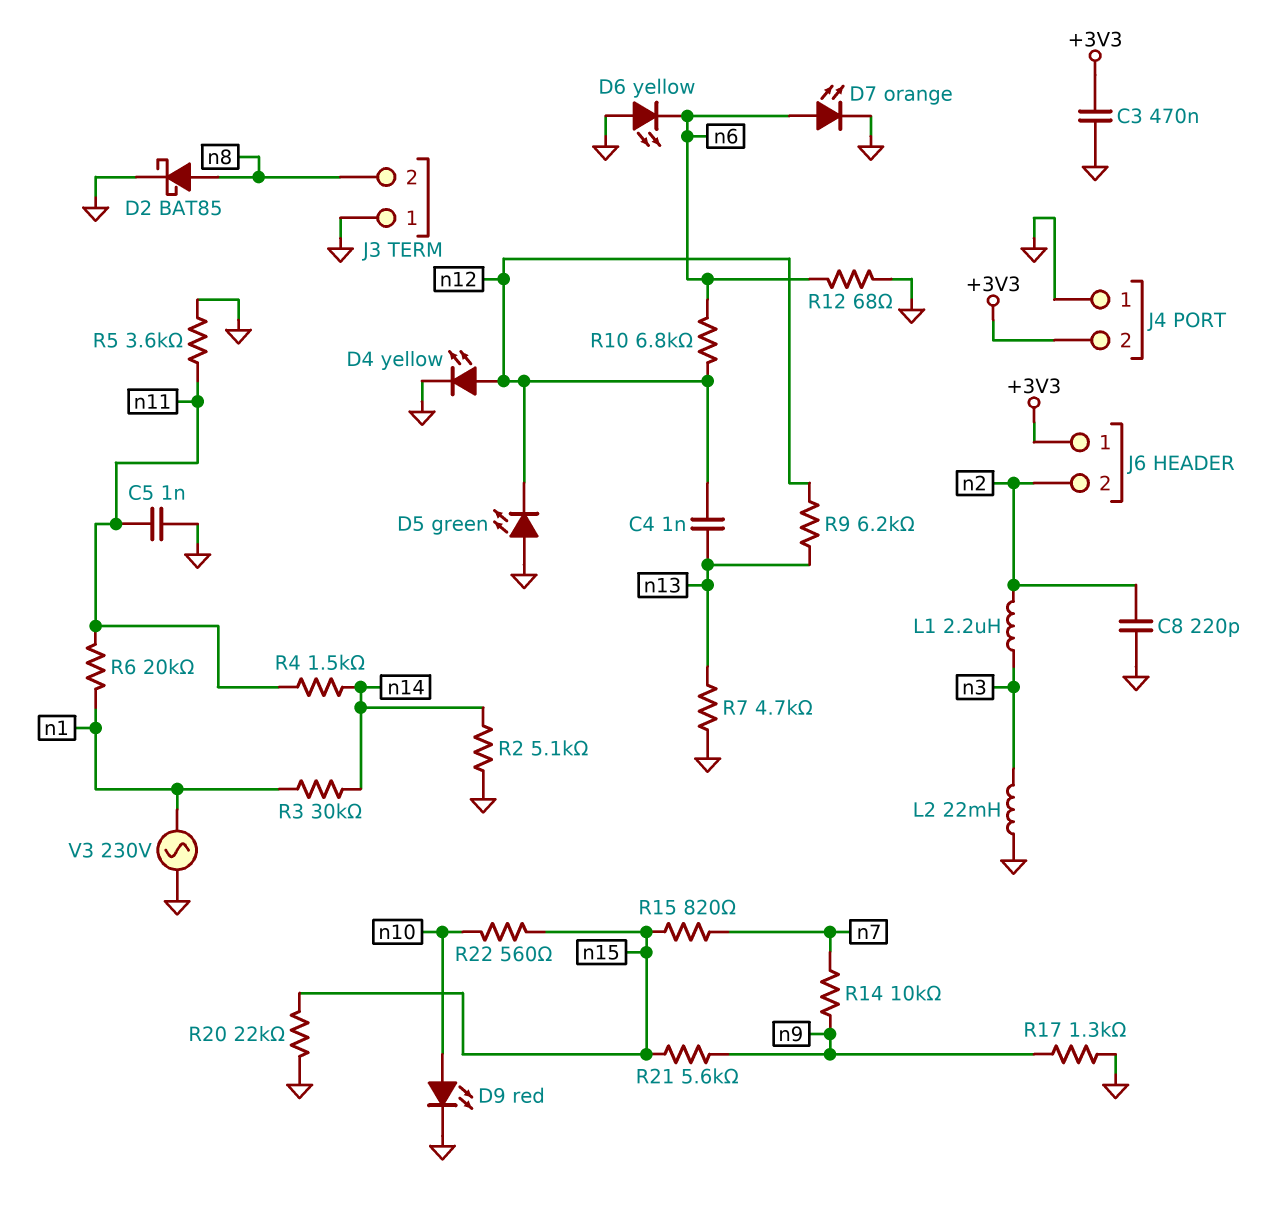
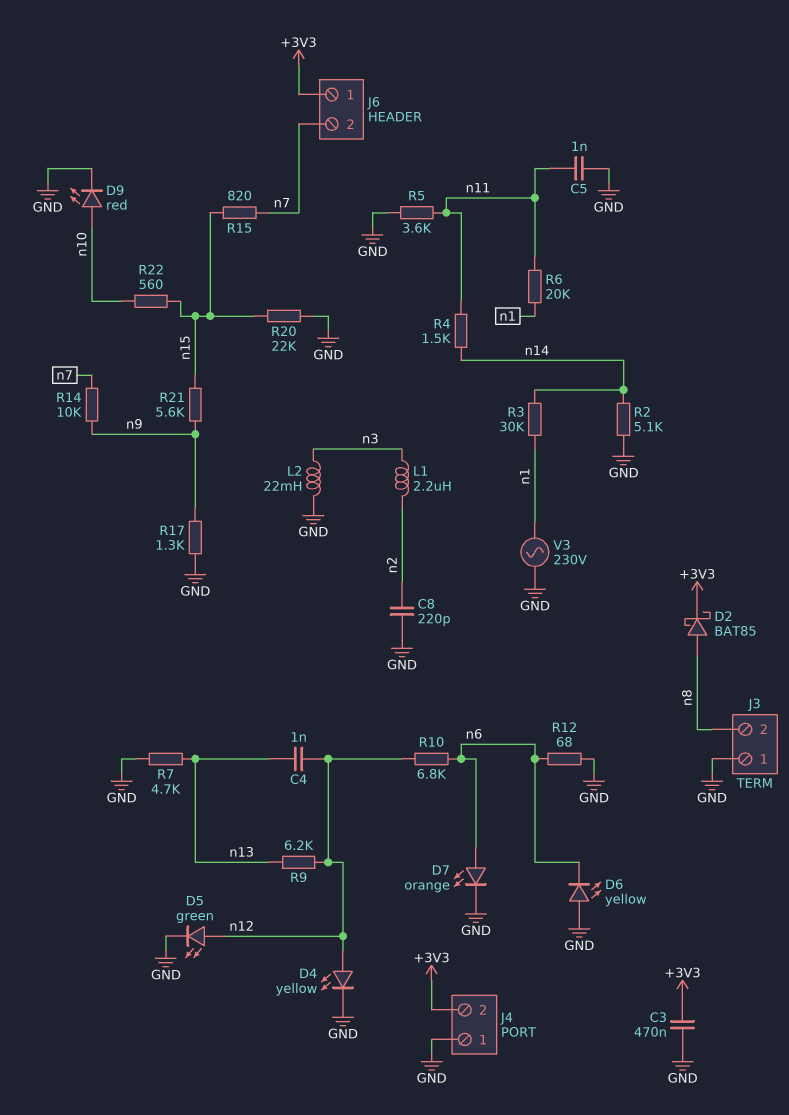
D2: schottky BAT85 (A n8, K GND) -> schottky BAT85 (A n8, K +3V3)
D5: LED green (A GND, K n12) -> LED green (A n12, K GND)
J6 pin 2: n2 -> n7

